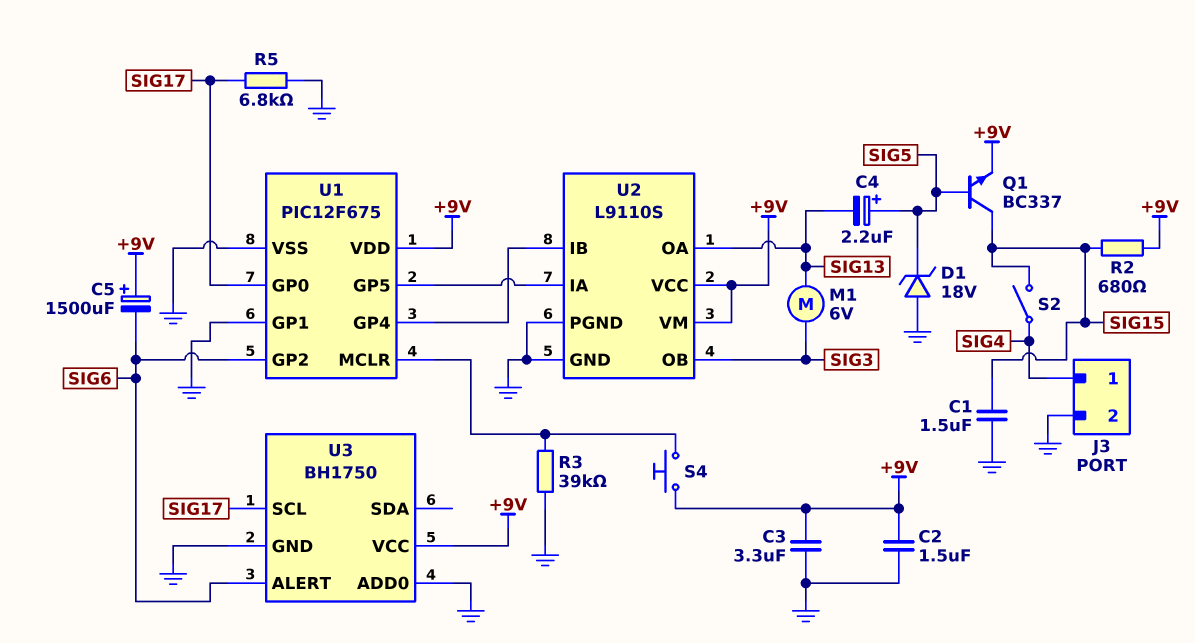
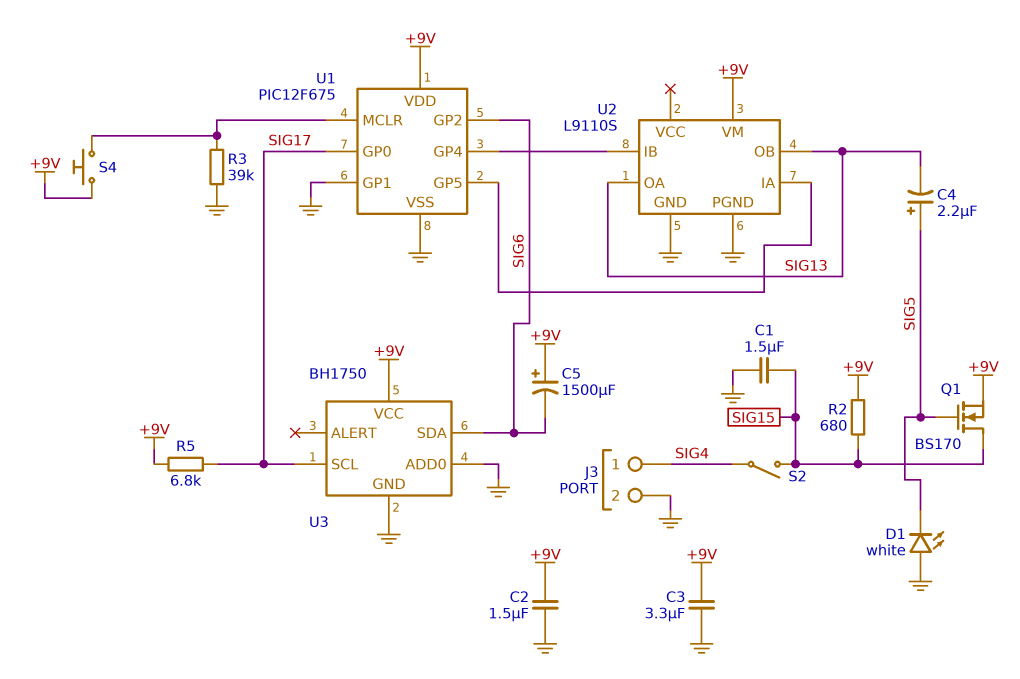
D1: zener 18V (A GND, K SIG5) -> LED white (A GND, K SIG5)
M1: motor 6V (SIG3, SIG13) -> none
Q1: NPN BC337 (B SIG5, C SIG15, E +9V) -> NMOS BS170 (G SIG5, D SIG15, S +9V)
R5: 6.8k (GND, SIG17) -> 6.8k (+9V, SIG17)
U2 pin OB: SIG3 -> SIG13
U2 pin VCC: +9V -> none
U3 pin ALERT: SIG6 -> none
U3 pin SDA: none -> SIG6

